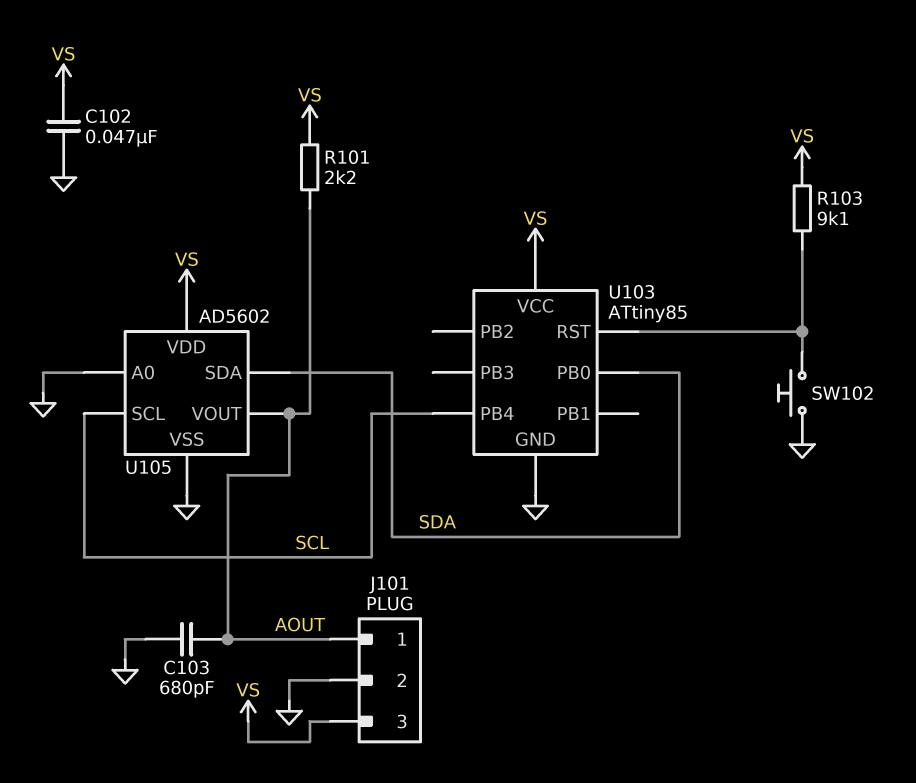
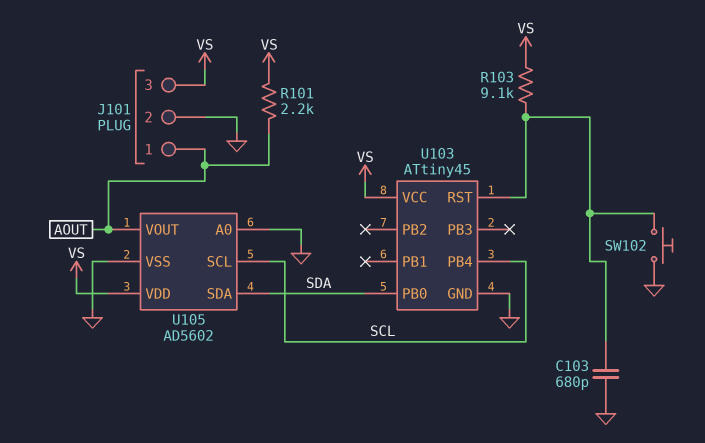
C102: 47nF (GND, VS) -> none
C103: 680pF (AOUT, GND) -> 680pF (GND, U103/RST)
U103: ATtiny85 -> ATtiny45

